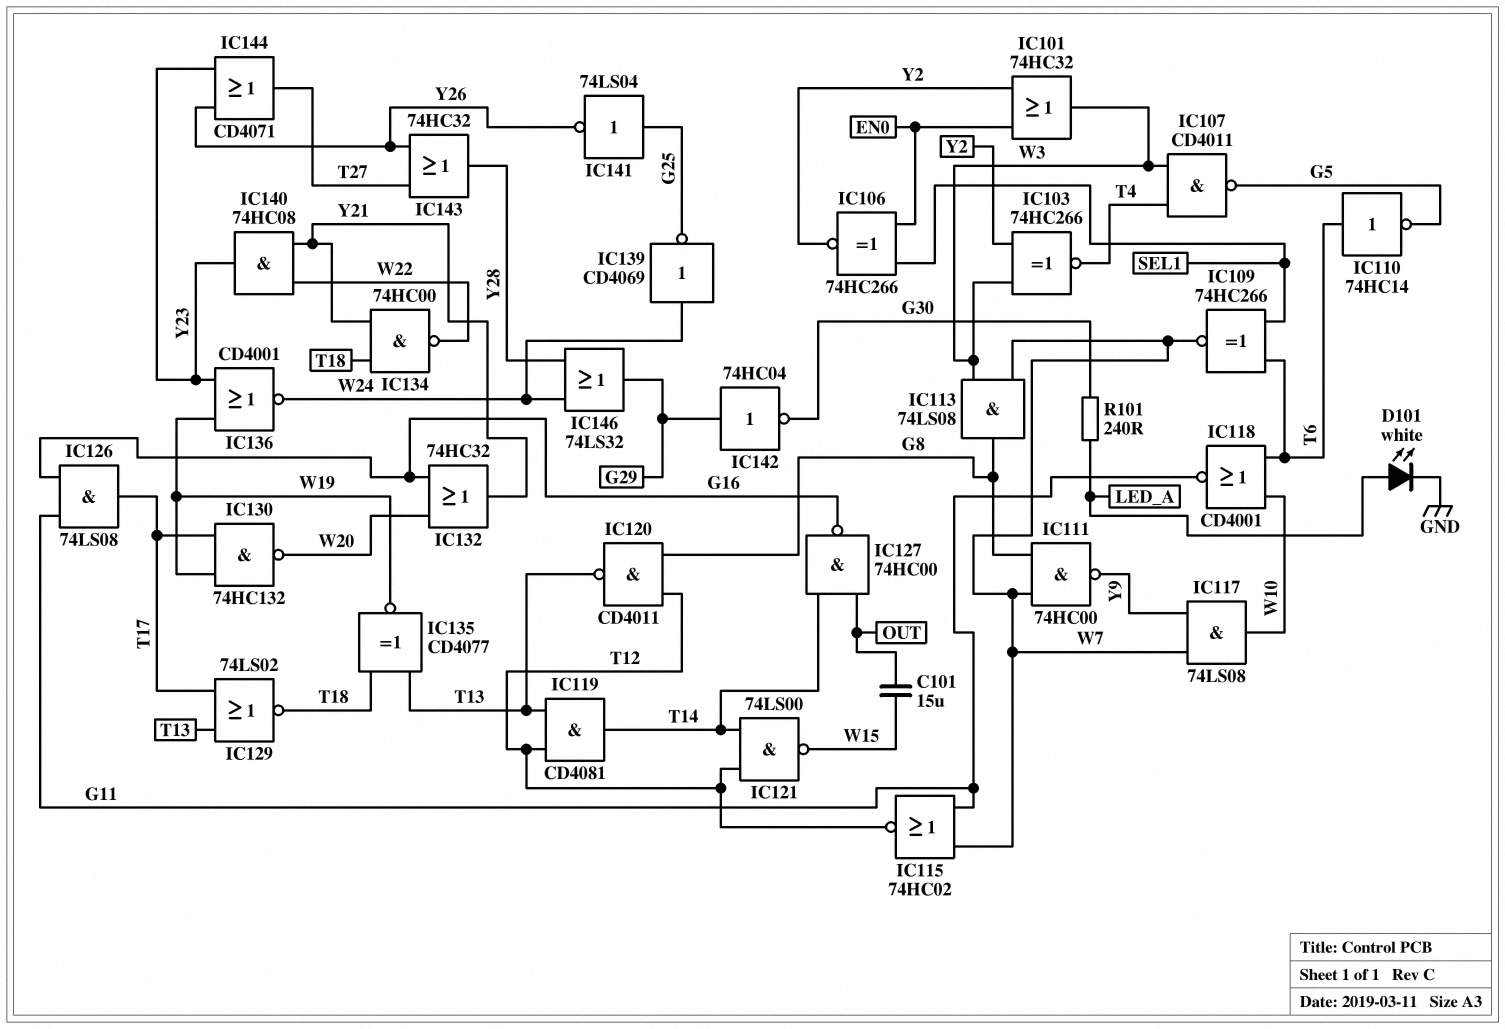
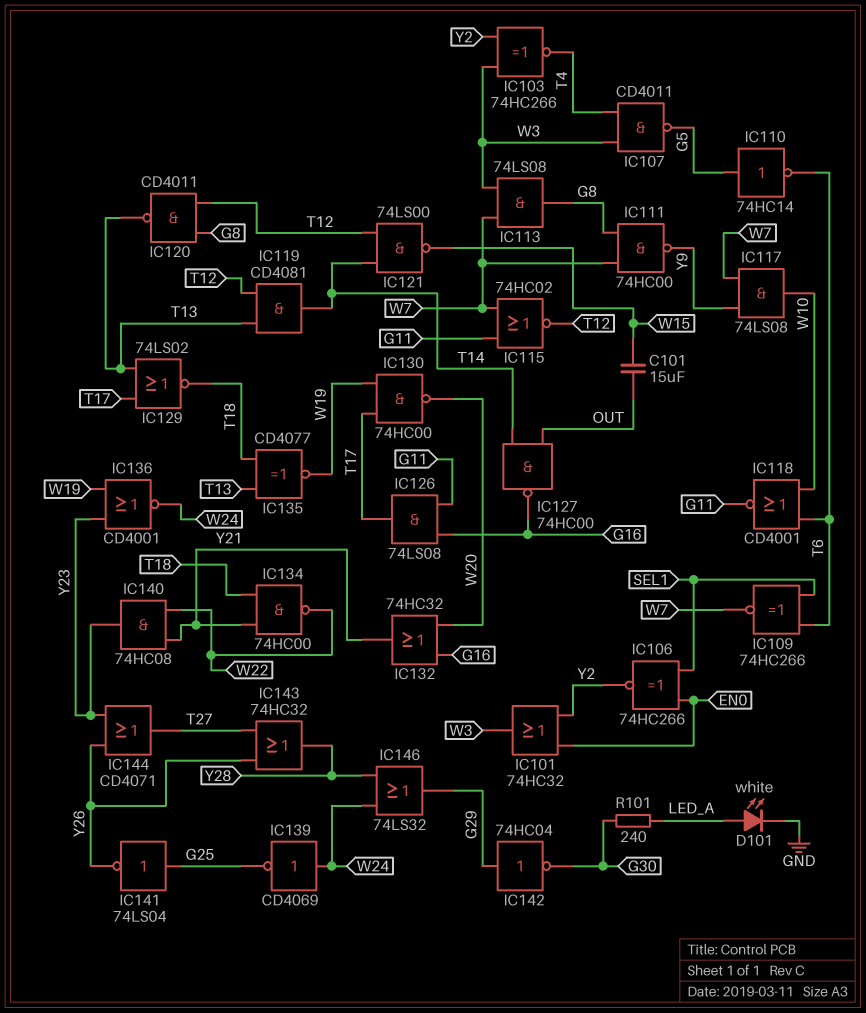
IC110: NOT 74HC14 (in T6, out G5) -> NOT 74HC14 (in G5, out T6)
IC130: NAND 74HC132 (in T17, in W19, out W20) -> NAND 74HC00 (in T17, in W19, out W20)

